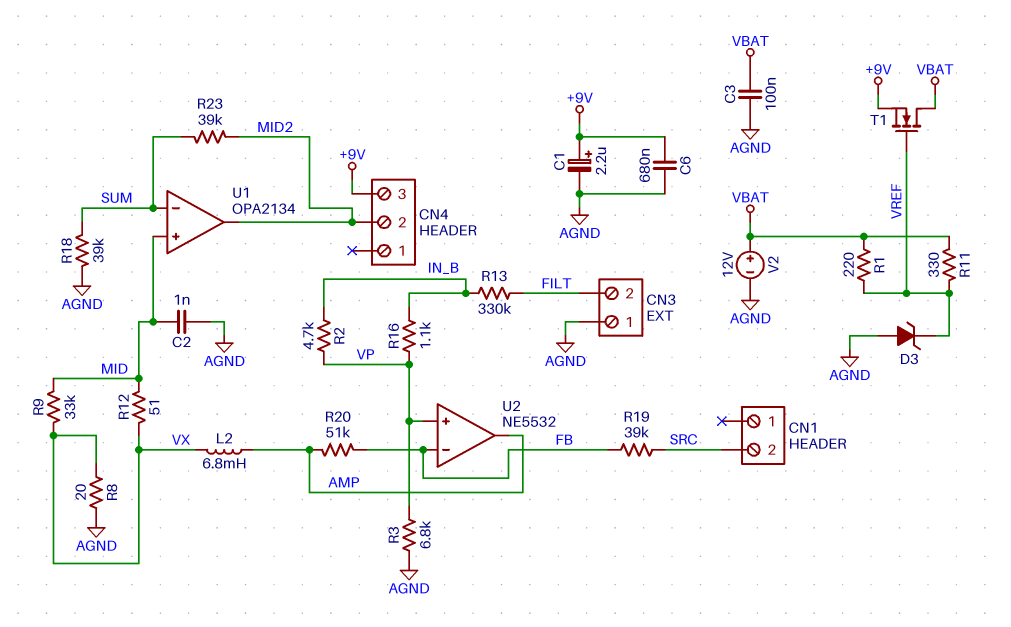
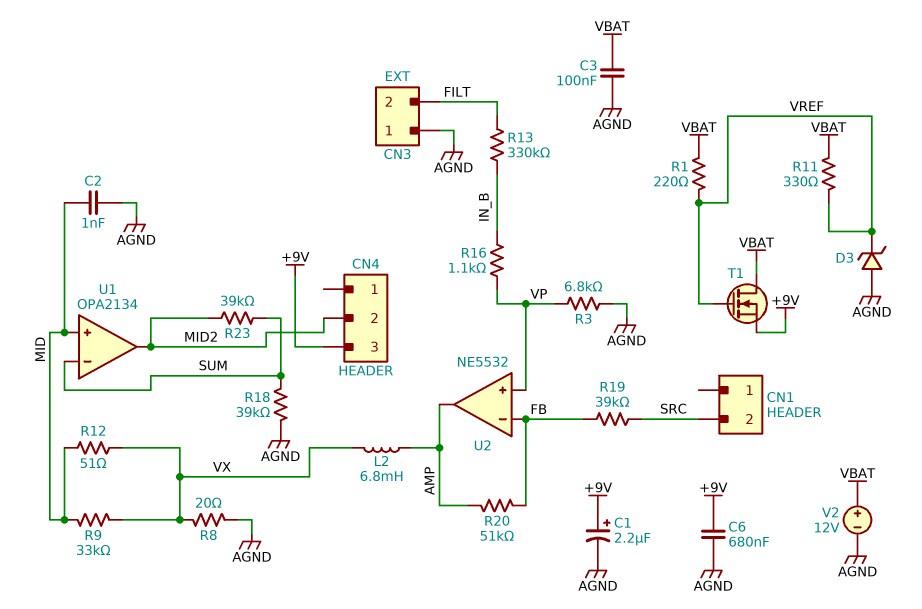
R2: 4.7k (IN_B, VP) -> none

